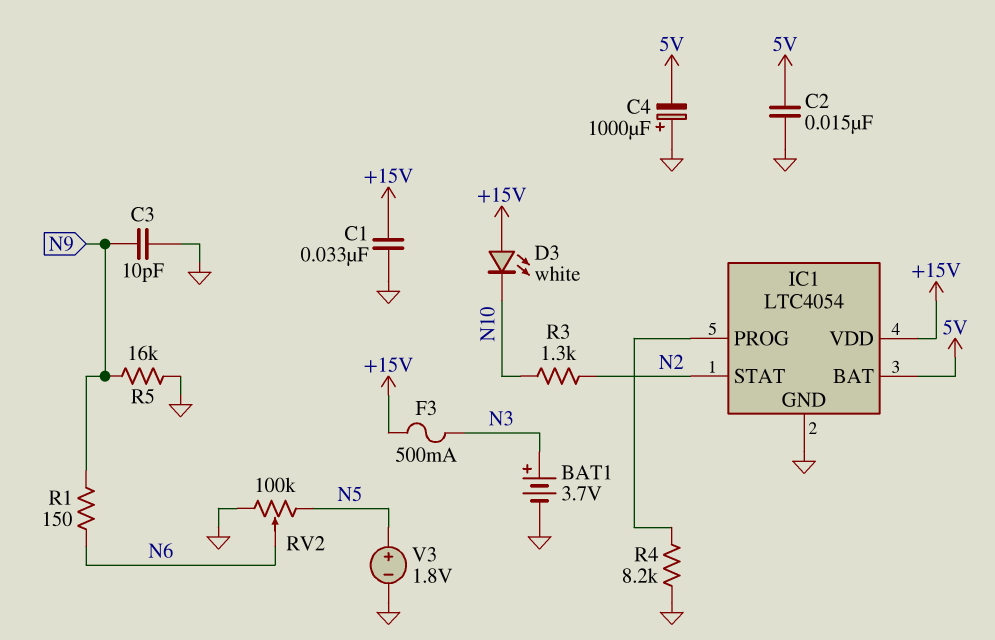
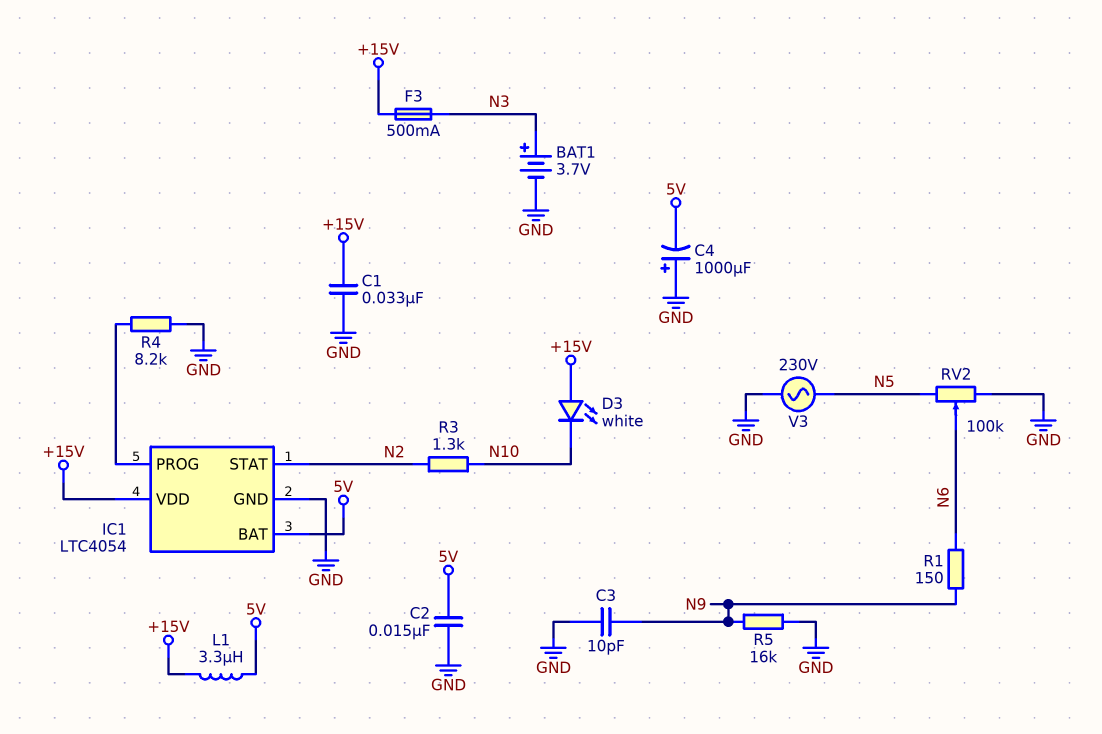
L1: none -> 3.3uH (+15V, 5V)
V3: 1.8V (plus N5, minus GND) -> AC 230V (GND, N5)

